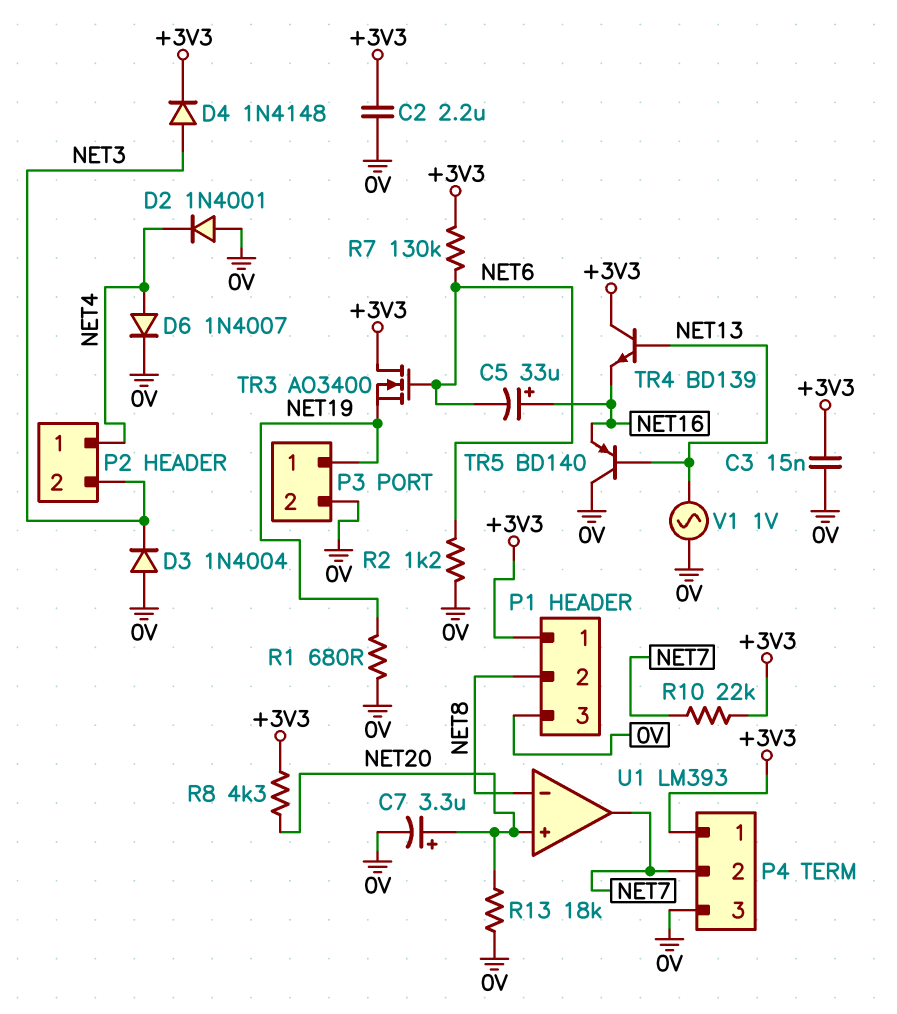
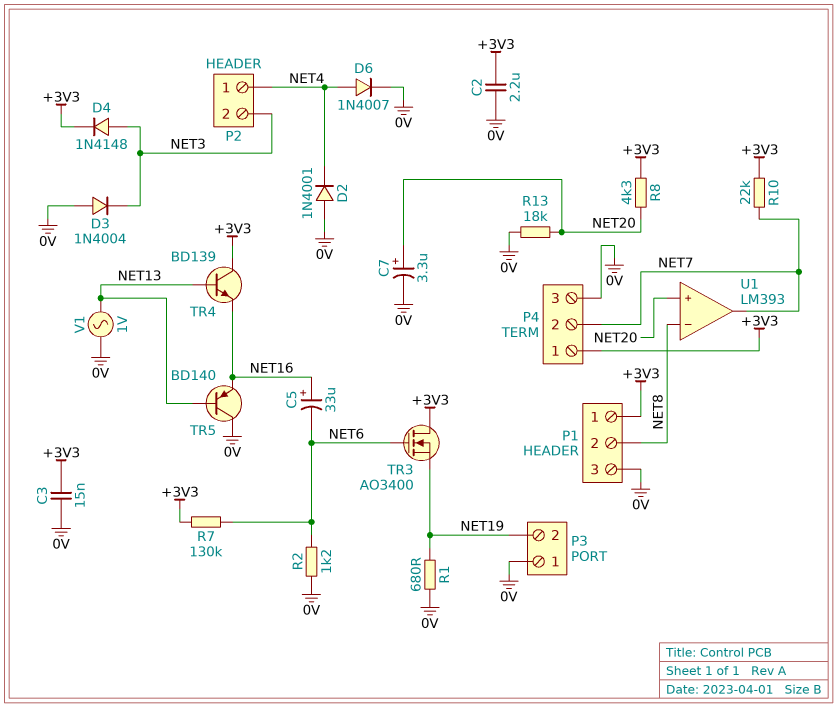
P3 pin 1: NET19 -> 0V
P3 pin 2: 0V -> NET19

